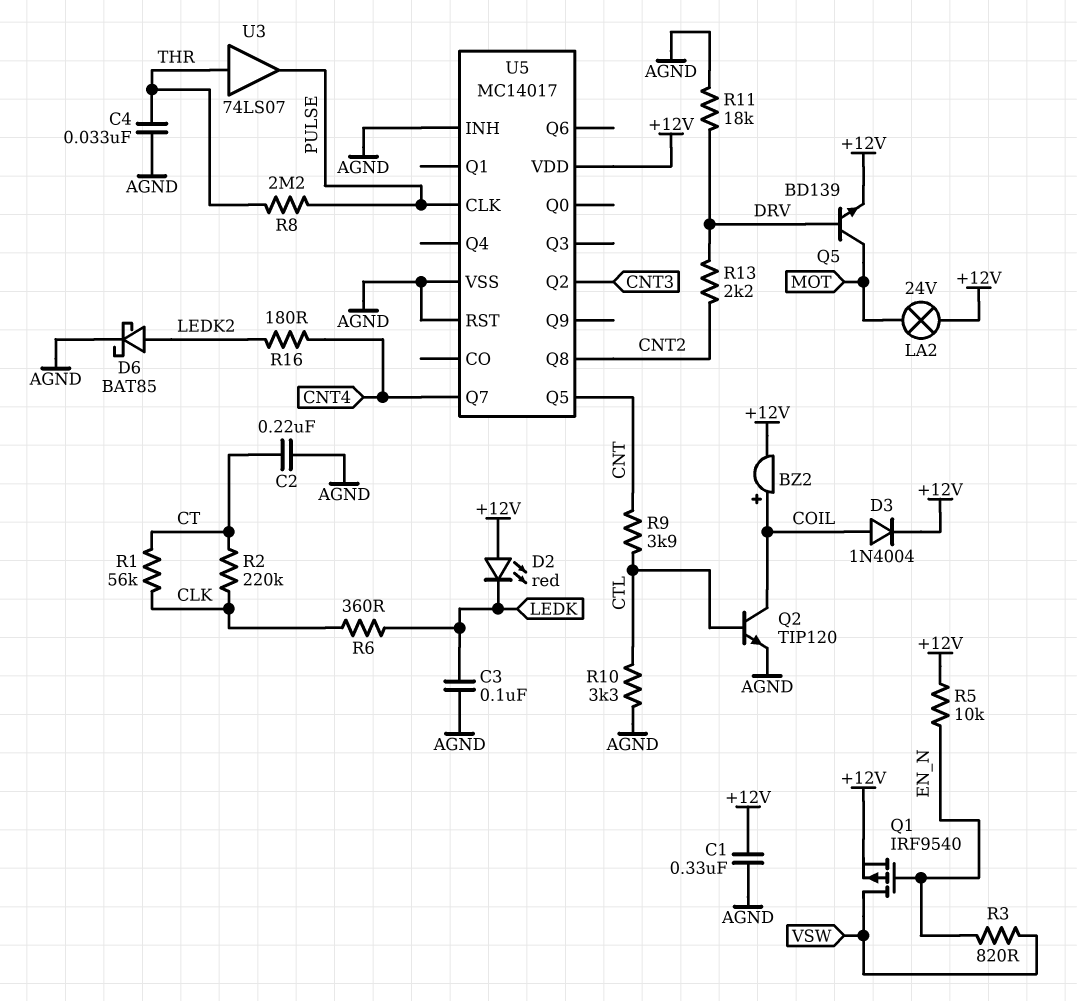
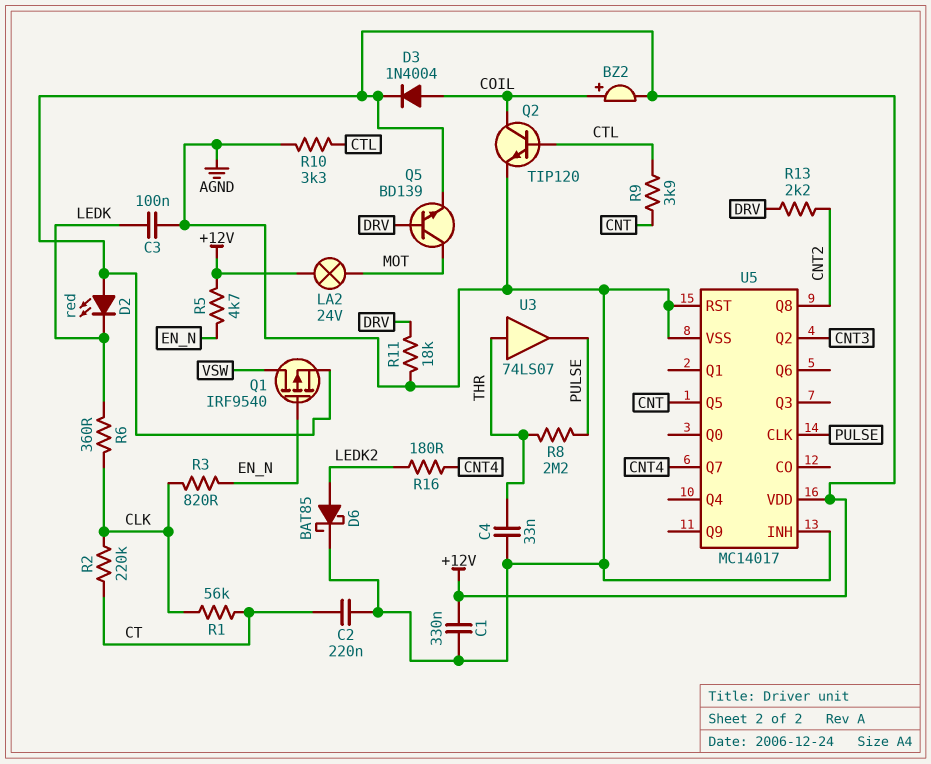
R3: 820 (EN_N, VSW) -> 820 (CLK, EN_N)
R5: 10k (+12V, EN_N) -> 4.7k (+12V, EN_N)

